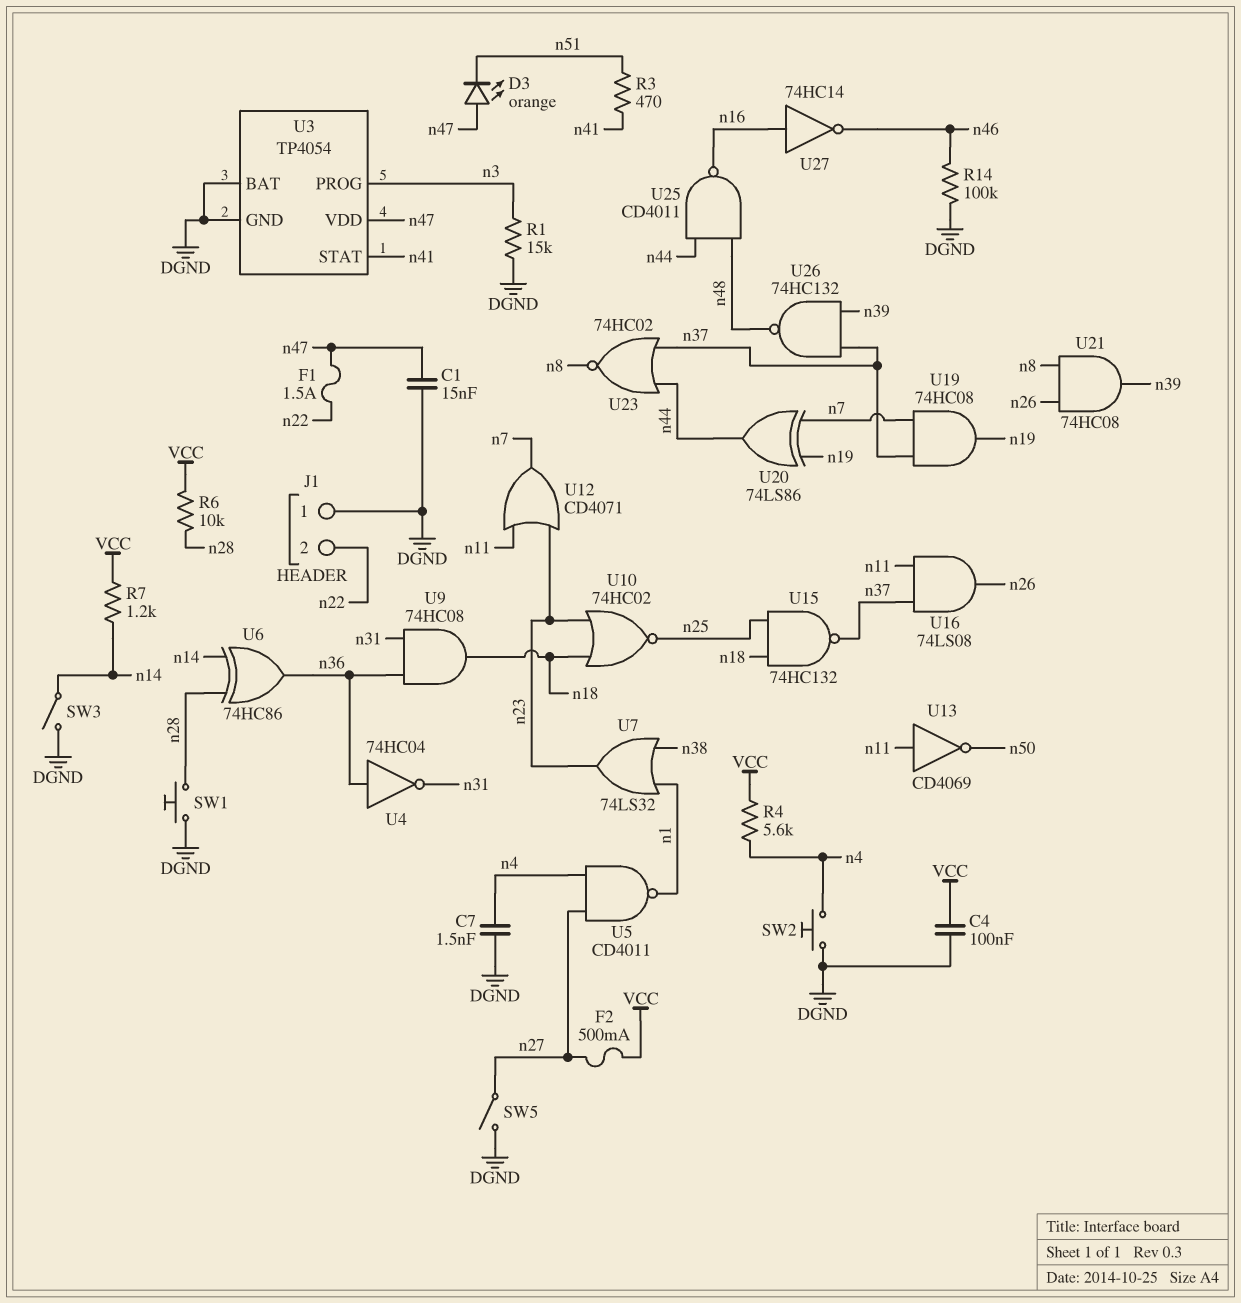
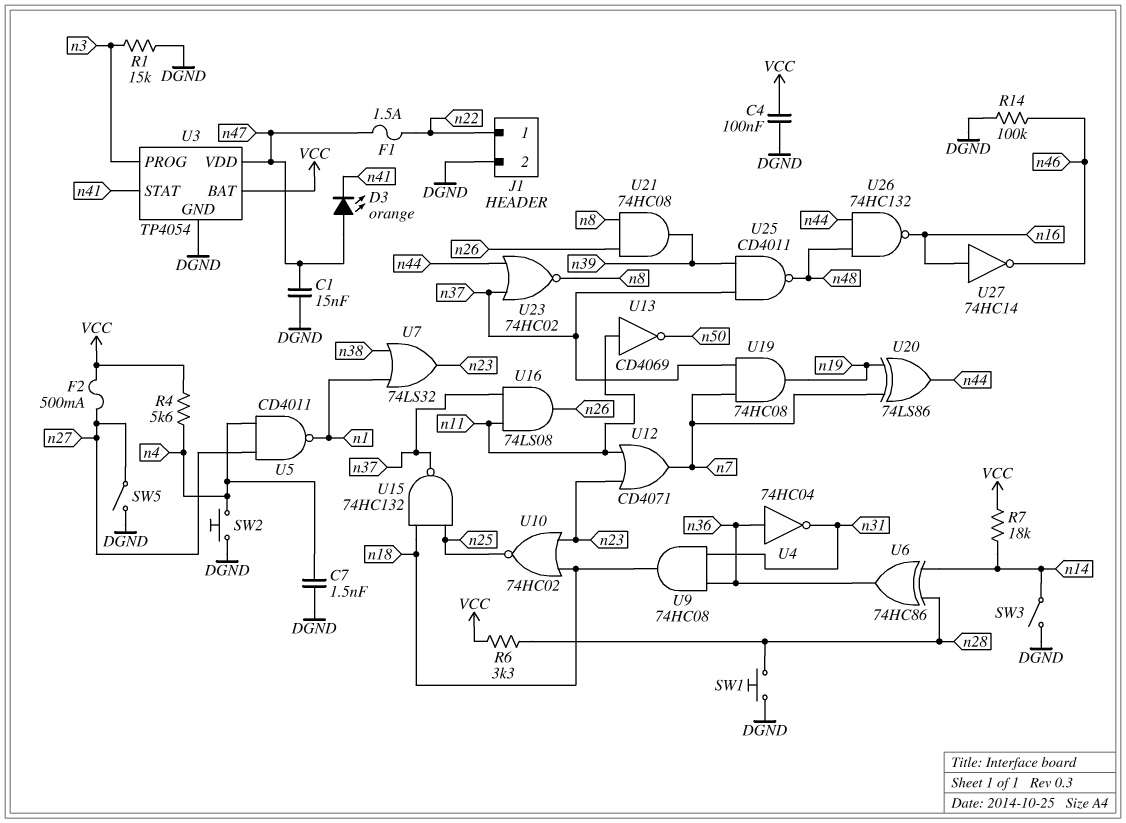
D3: LED orange (A n47, K n51) -> LED orange (A n47, K n41)
J1 pin 1: DGND -> n22
J1 pin 2: n22 -> DGND
R3: 470 (n41, n51) -> none
R6: 10k (VCC, n28) -> 3.3k (VCC, n28)
R7: 1.2k (VCC, n14) -> 18k (VCC, n14)
U3 pin BAT: DGND -> VCC
U25: NAND CD4011 (in n44, in n48, out n16) -> NAND CD4011 (in n37, in n39, out n48)
U26: NAND 74HC132 (in n37, in n39, out n48) -> NAND 74HC132 (in n44, in n48, out n16)

